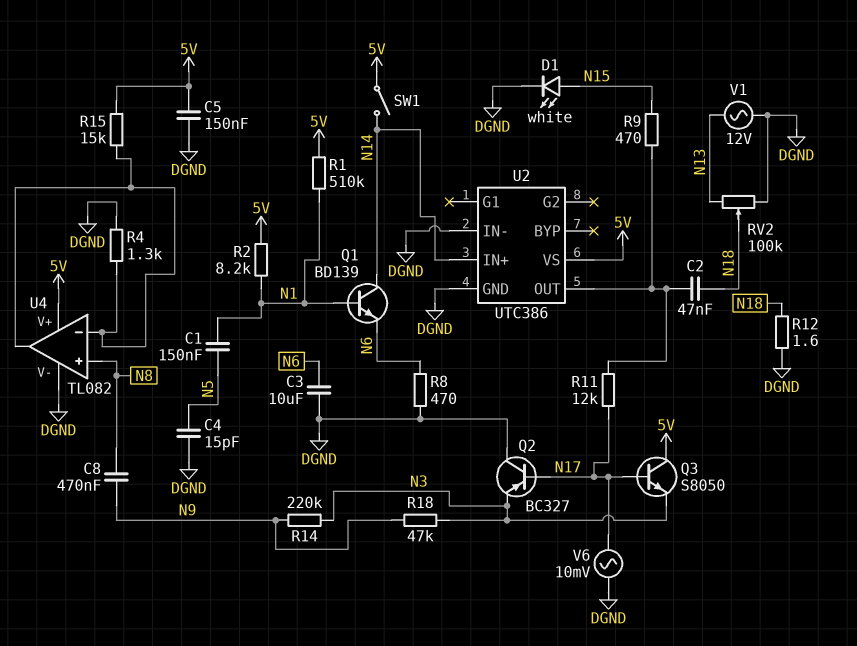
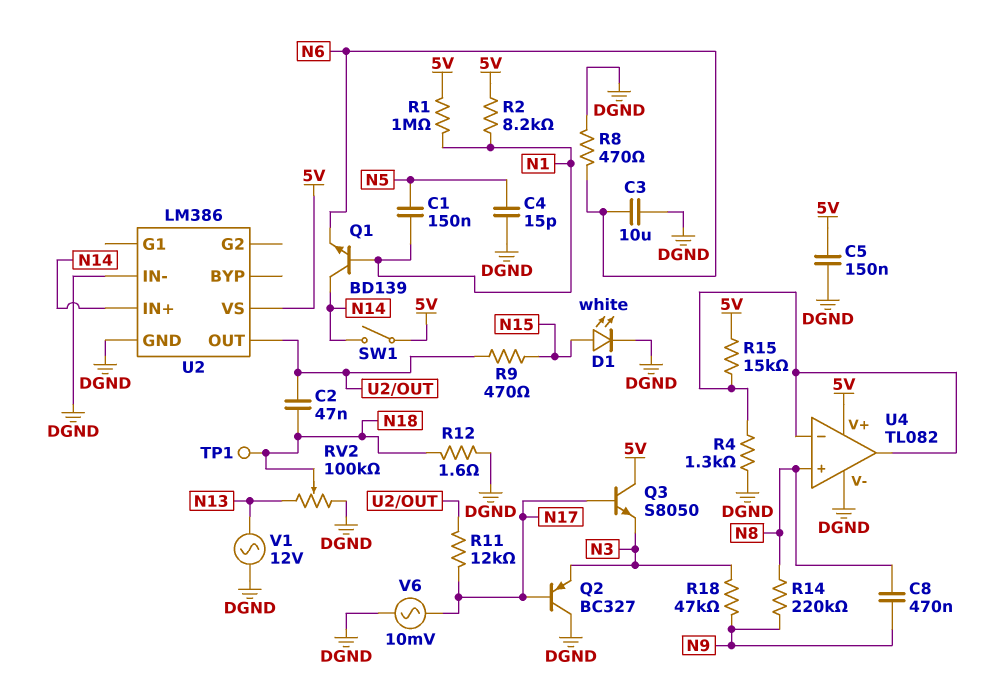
R1: 510k (5V, N1) -> 1M (5V, N1)
R14: 220k (N3, N9) -> 220k (N8, N9)
TP1: none -> test point (N18)
U2: UTC386 -> LM386

